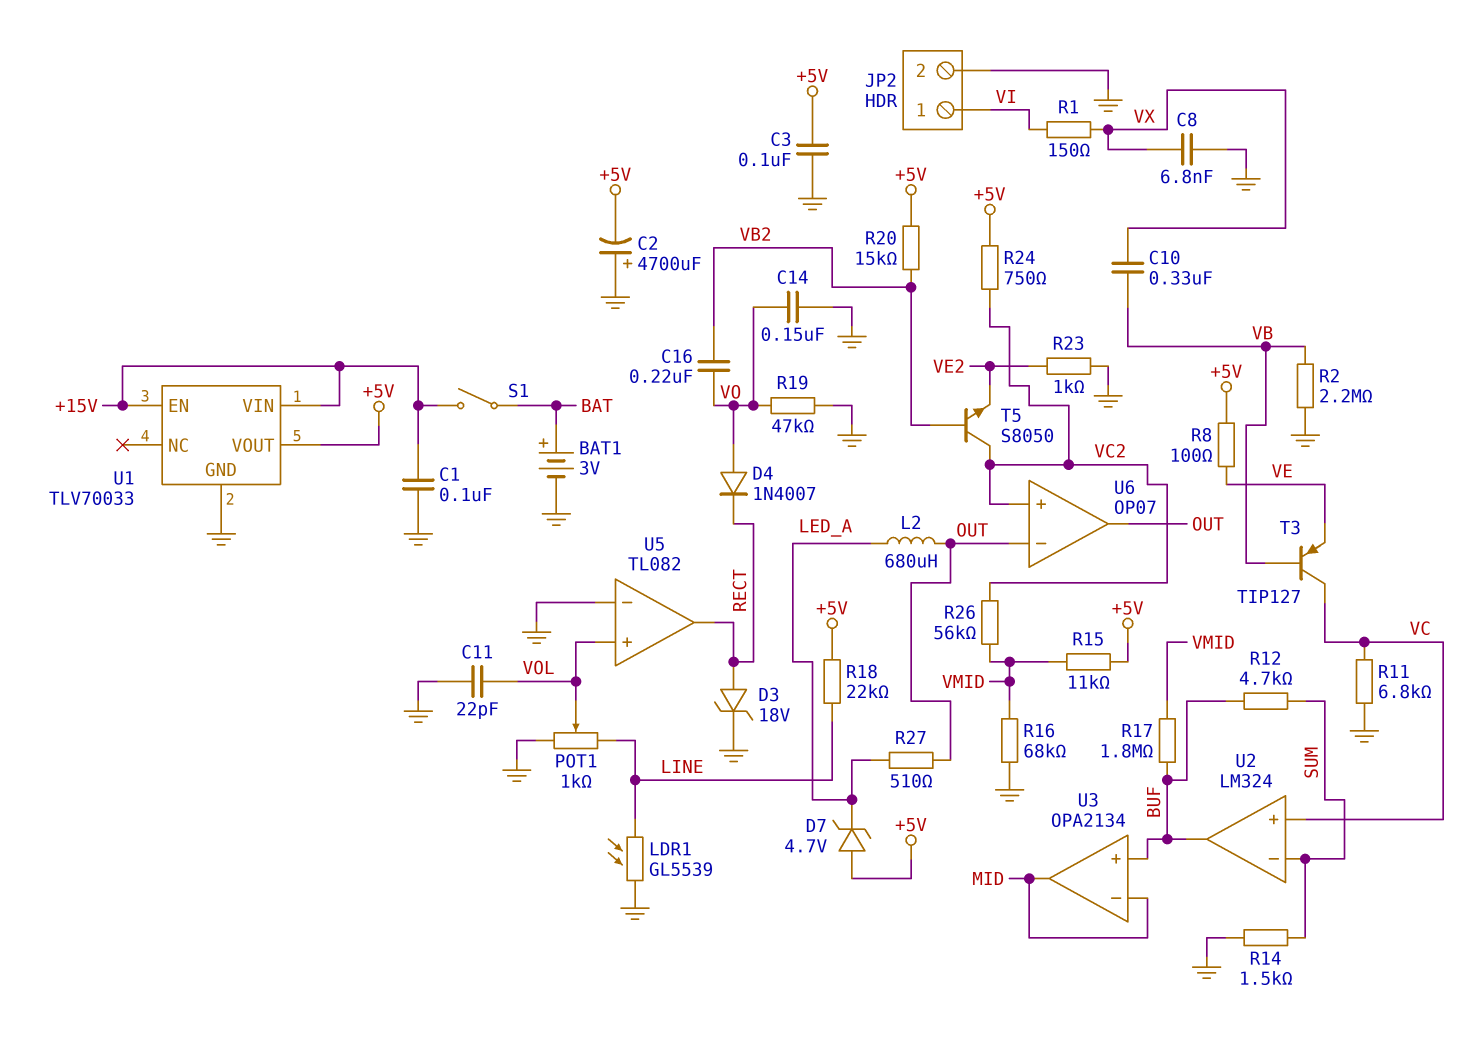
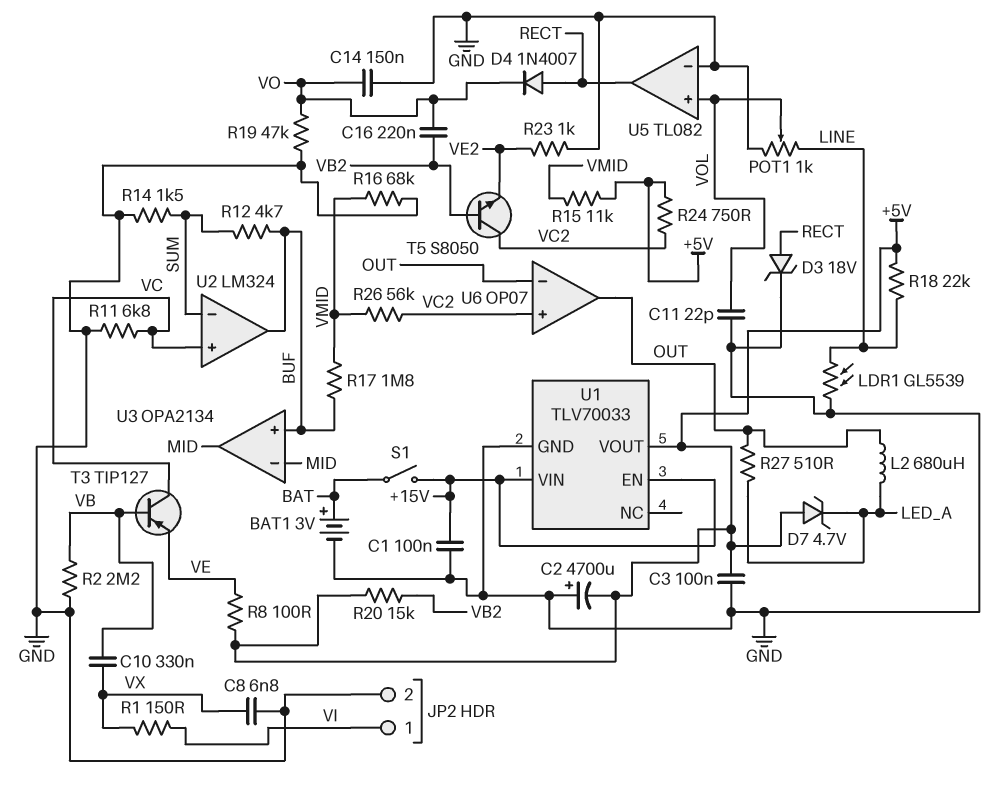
D4: diode 1N4007 (A VO, K RECT) -> diode 1N4007 (A RECT, K VO)

